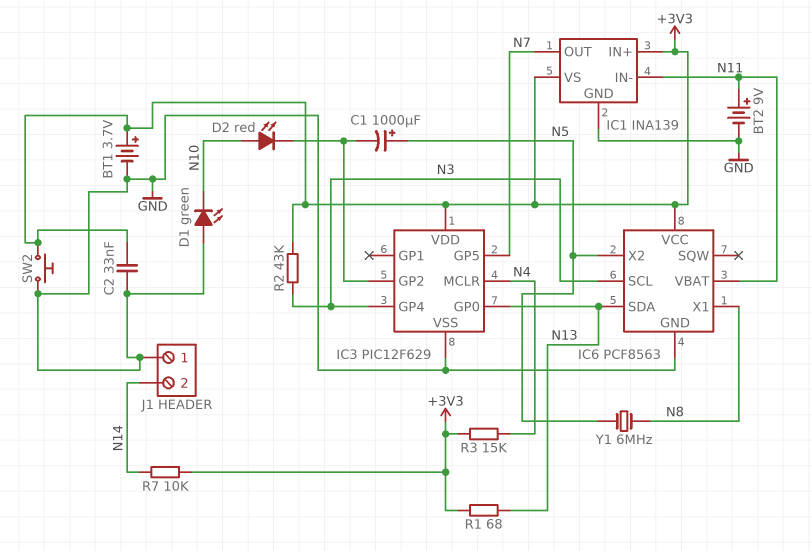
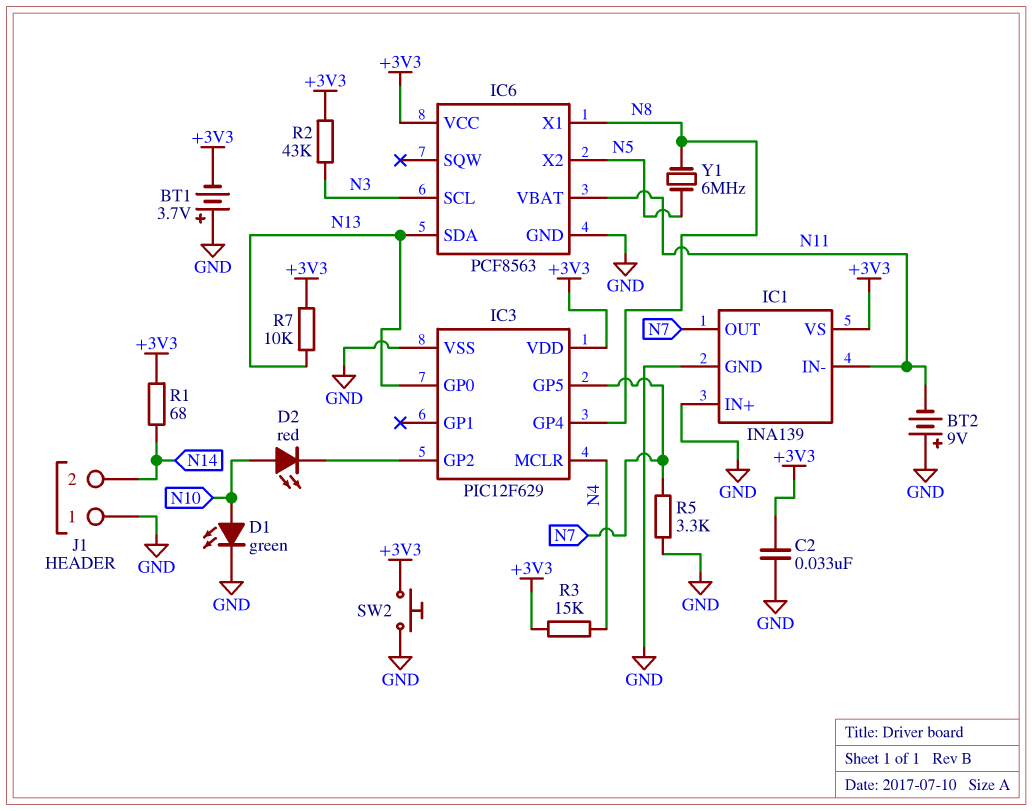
BT1: 3.7V (plus +3V3, minus GND) -> 3.7V (plus GND, minus +3V3)
BT2: 9V (plus N11, minus GND) -> 9V (plus GND, minus N11)
C1: 1000uF (plus N5, minus IC3/GP2) -> none
D1: LED green (A GND, K N10) -> LED green (A N10, K GND)
IC1 pin IN+: +3V3 -> GND
IC3 pin GP4: N3 -> N8
R1: 68 (+3V3, N13) -> 68 (+3V3, N14)
R5: none -> 3.3k (GND, N7)
R7: 10k (+3V3, N14) -> 10k (+3V3, N13)

